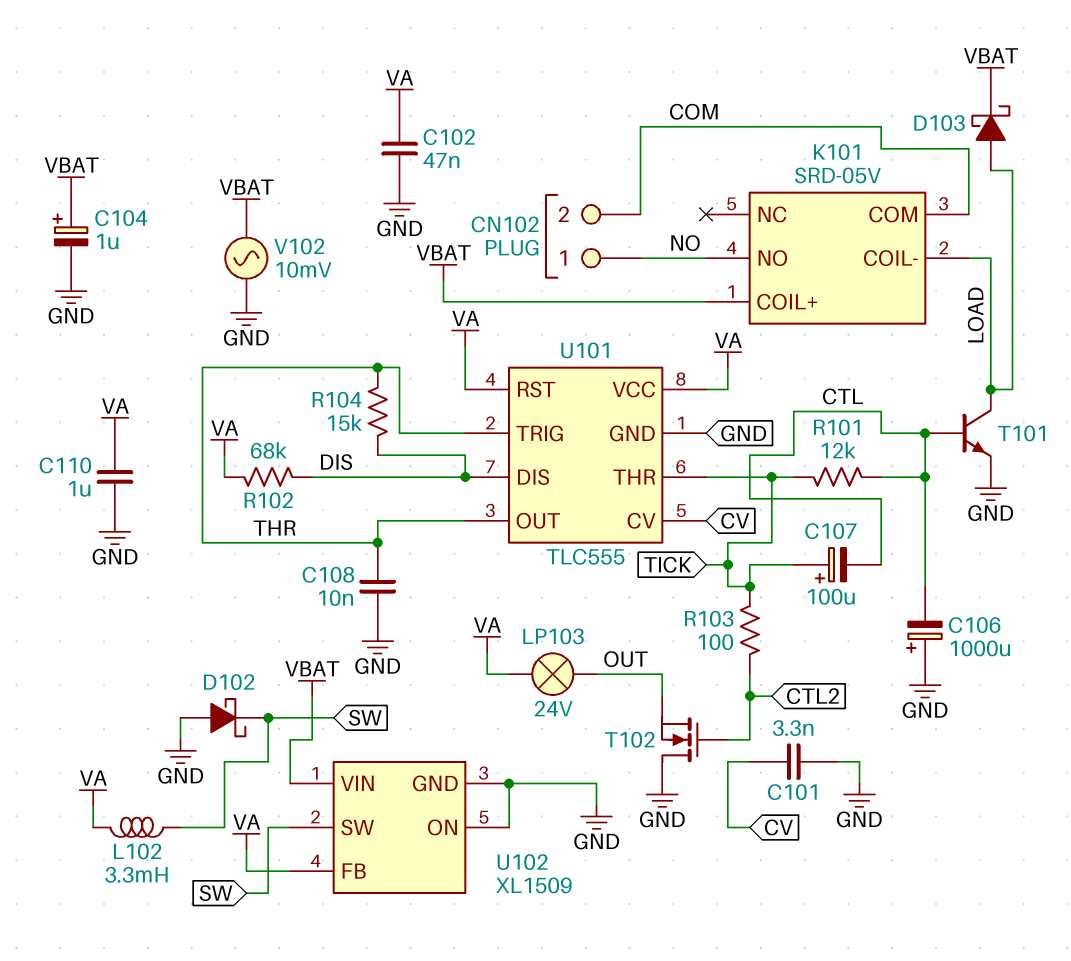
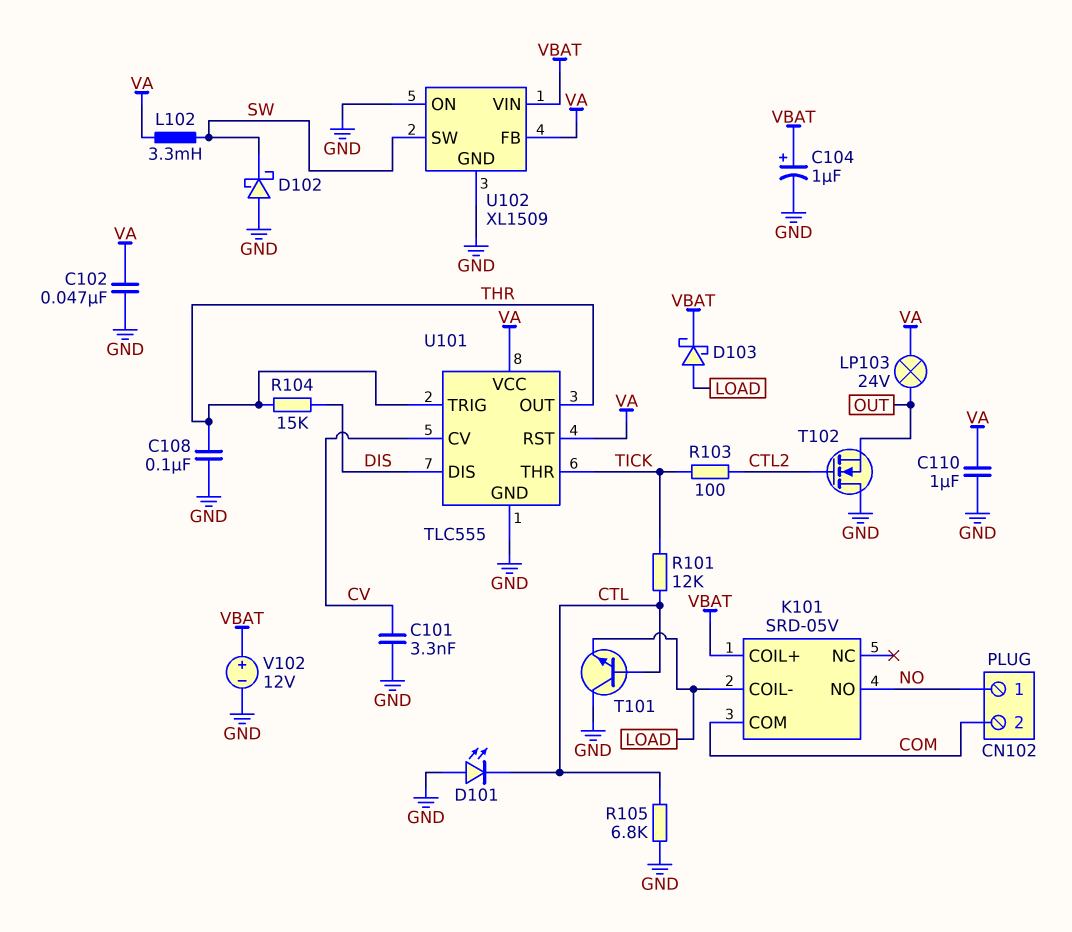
C106: 1000uF (plus GND, minus CTL) -> none
C107: 100uF (plus TICK, minus CTL) -> none
C108: 10nF (GND, THR) -> 100nF (GND, THR)
D101: none -> LED (A GND, K CTL)
R102: 68k (DIS, VA) -> none
R105: none -> 6.8k (CTL, GND)
T101: NPN (B CTL, C LOAD, E GND) -> NPN (B CTL, C GND, E LOAD)
V102: AC 10mV (GND, VBAT) -> 12V (plus VBAT, minus GND)

